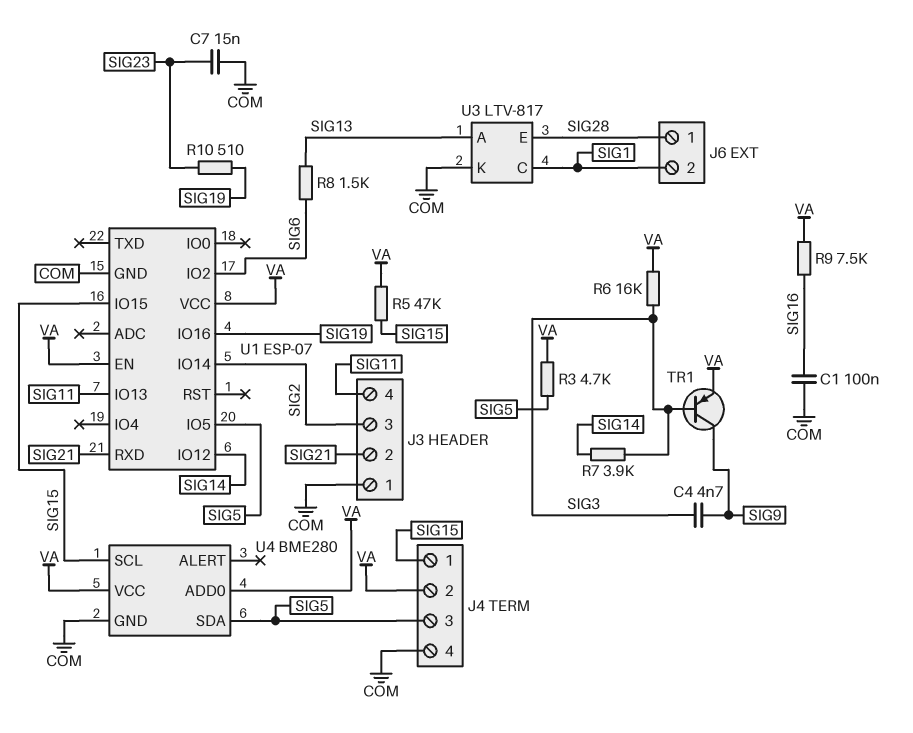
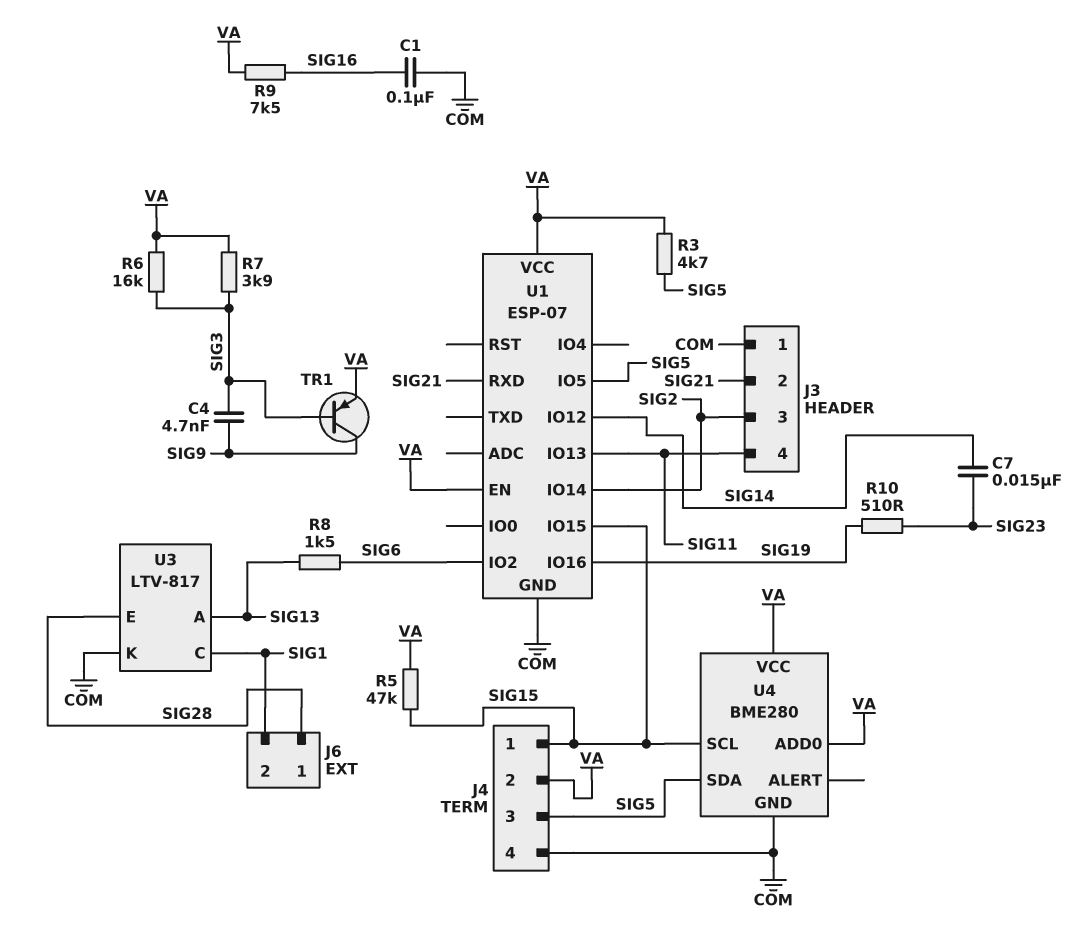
C7: 15nF (COM, SIG23) -> 15nF (SIG14, SIG23)
R7: 3.9k (SIG3, SIG14) -> 3.9k (SIG3, VA)

